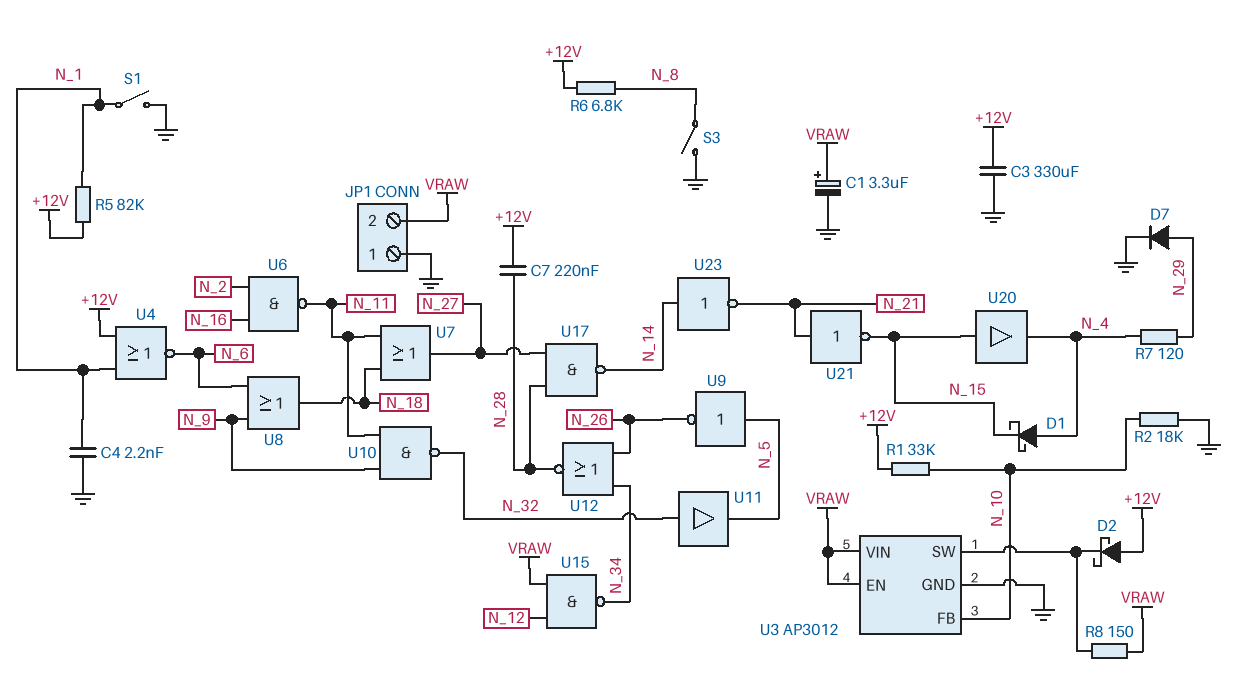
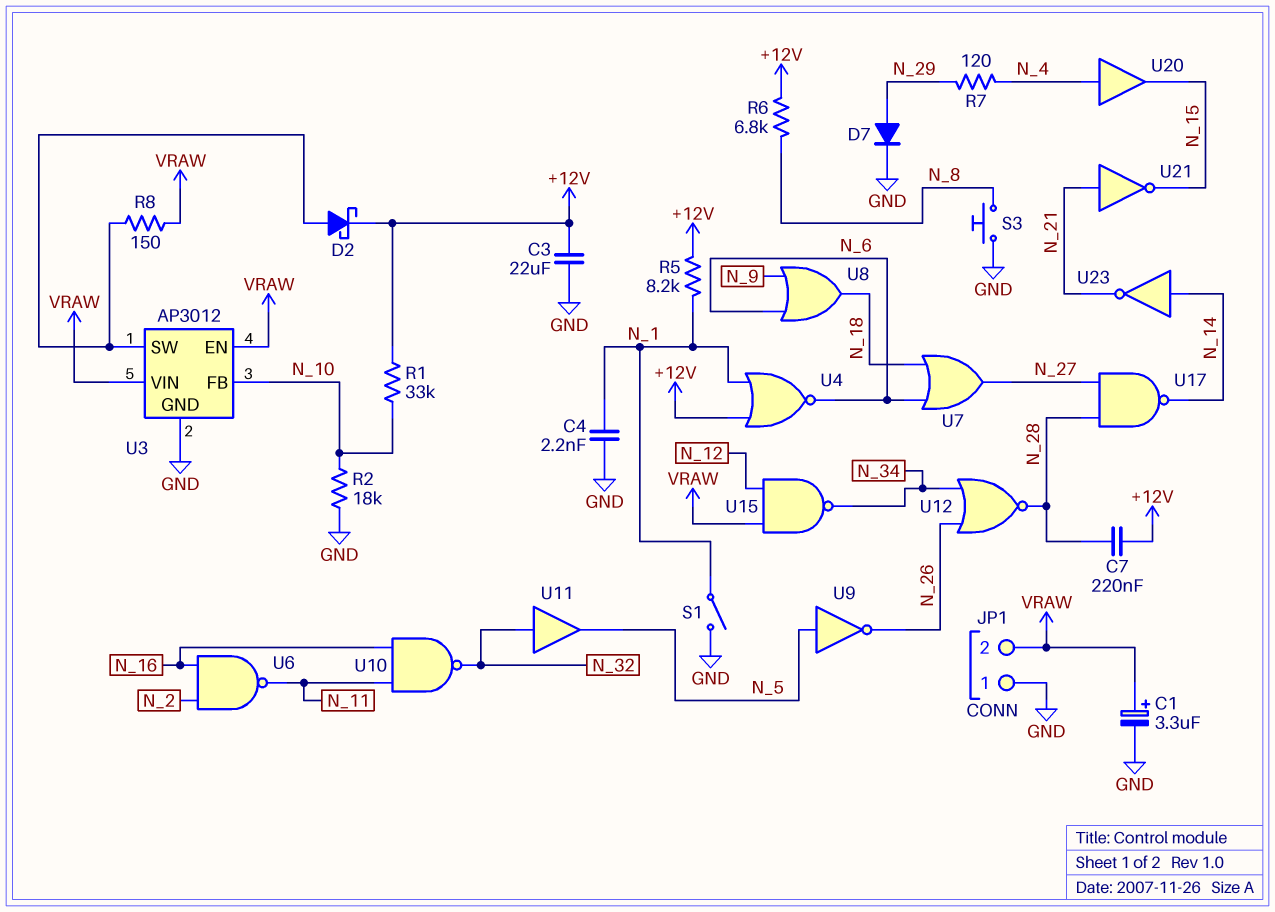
C3: 330uF (+12V, GND) -> 22uF (+12V, GND)
D1: schottky (A N_4, K N_15) -> none
D2: schottky (A +12V, K U3/SW) -> schottky (A U3/SW, K +12V)
R5: 82k (+12V, N_1) -> 8.2k (+12V, N_1)
S3: switch (GND, N_8) -> button (GND, N_8)
U7: OR (in N_11, in N_18, out N_27) -> OR (in N_6, in N_18, out N_27)
U10: NAND (in N_9, in N_11, out N_32) -> NAND (in N_11, in N_16, out N_32)
U20: buffer (in N_15, out N_4) -> buffer (in N_4, out N_15)

